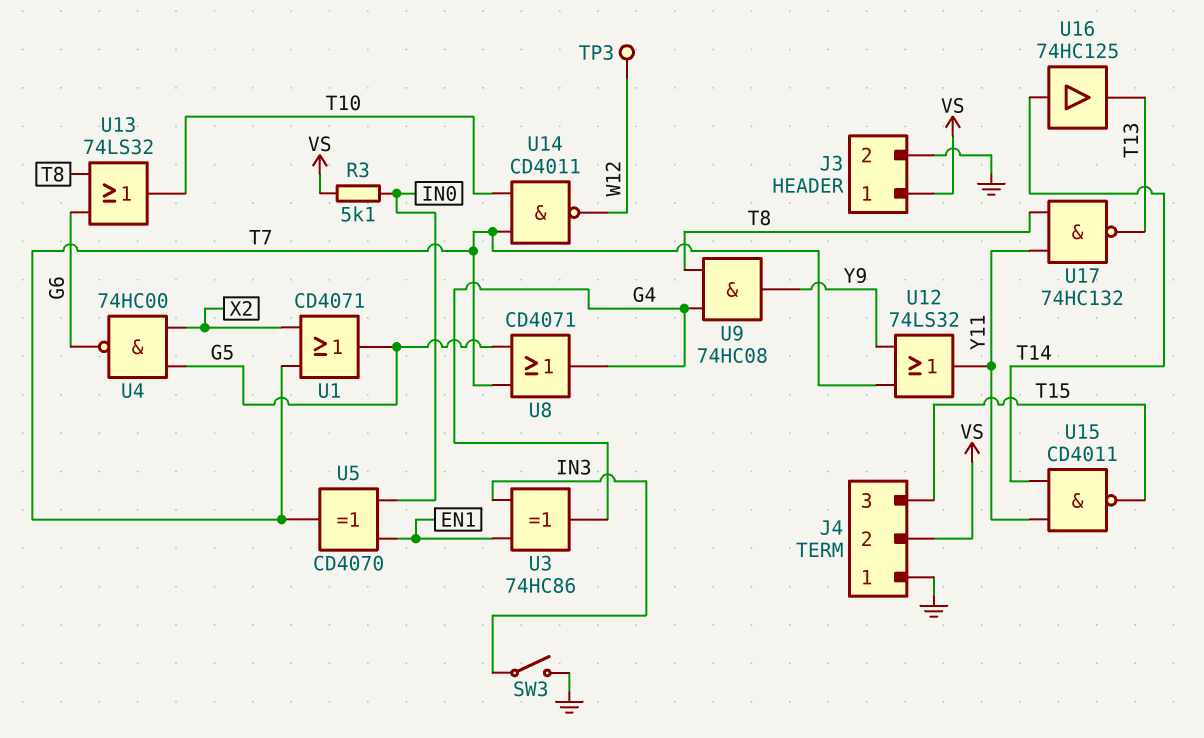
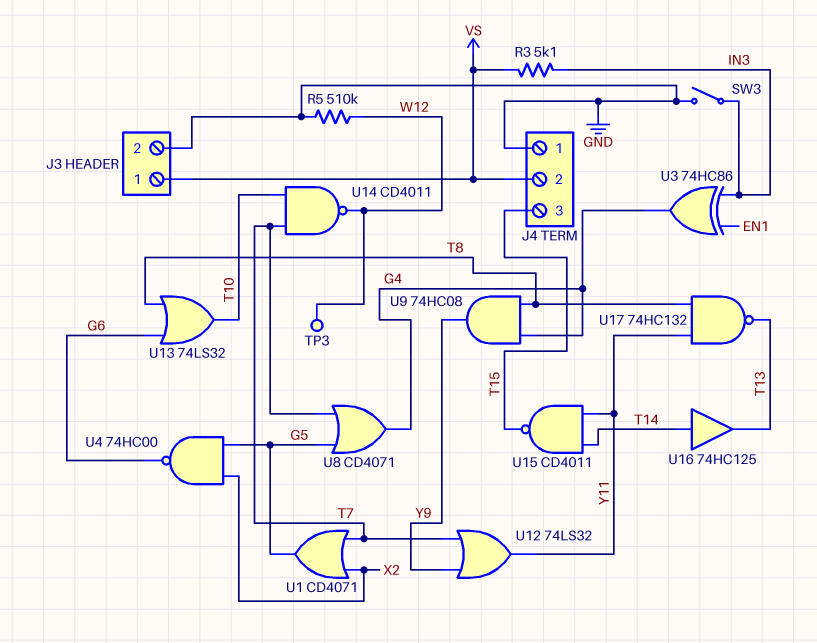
R3: 5.1k (IN0, VS) -> 5.1k (IN3, VS)
R5: none -> 510k (GND, W12)
U5: XOR CD4070 (in EN1, in IN0, out T7) -> none

